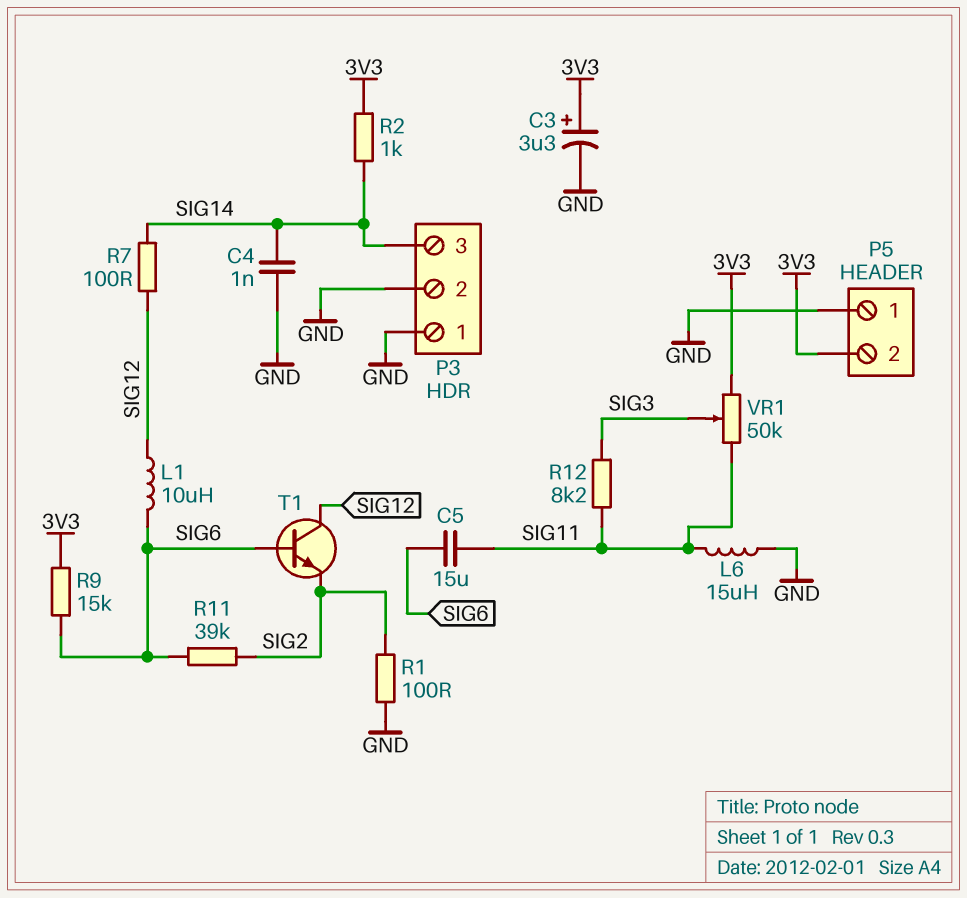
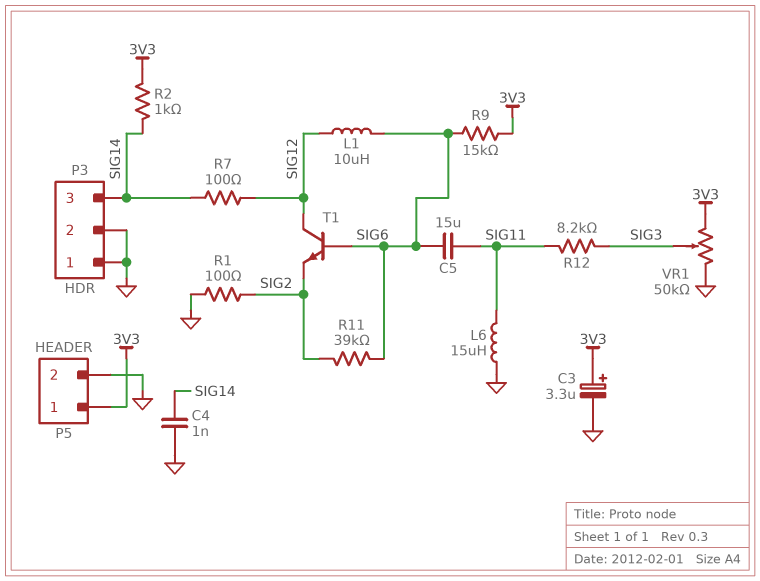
P5 pin 1: GND -> 3V3
P5 pin 2: 3V3 -> GND
VR1: 50k (3V3, SIG11, wiper SIG3) -> 50k (3V3, GND, wiper SIG3)

